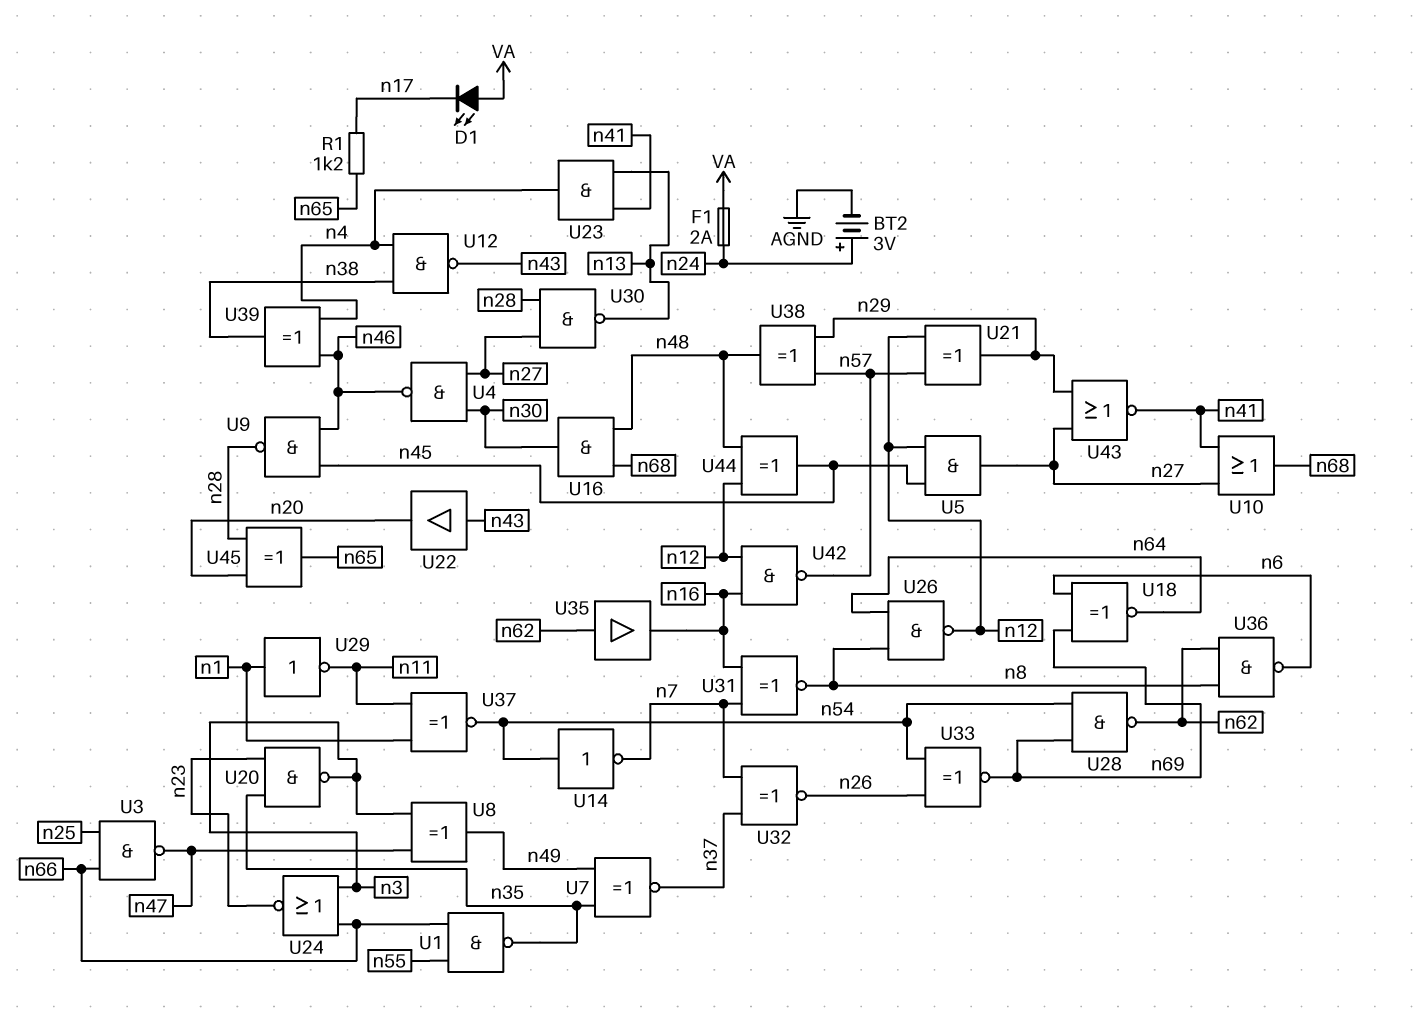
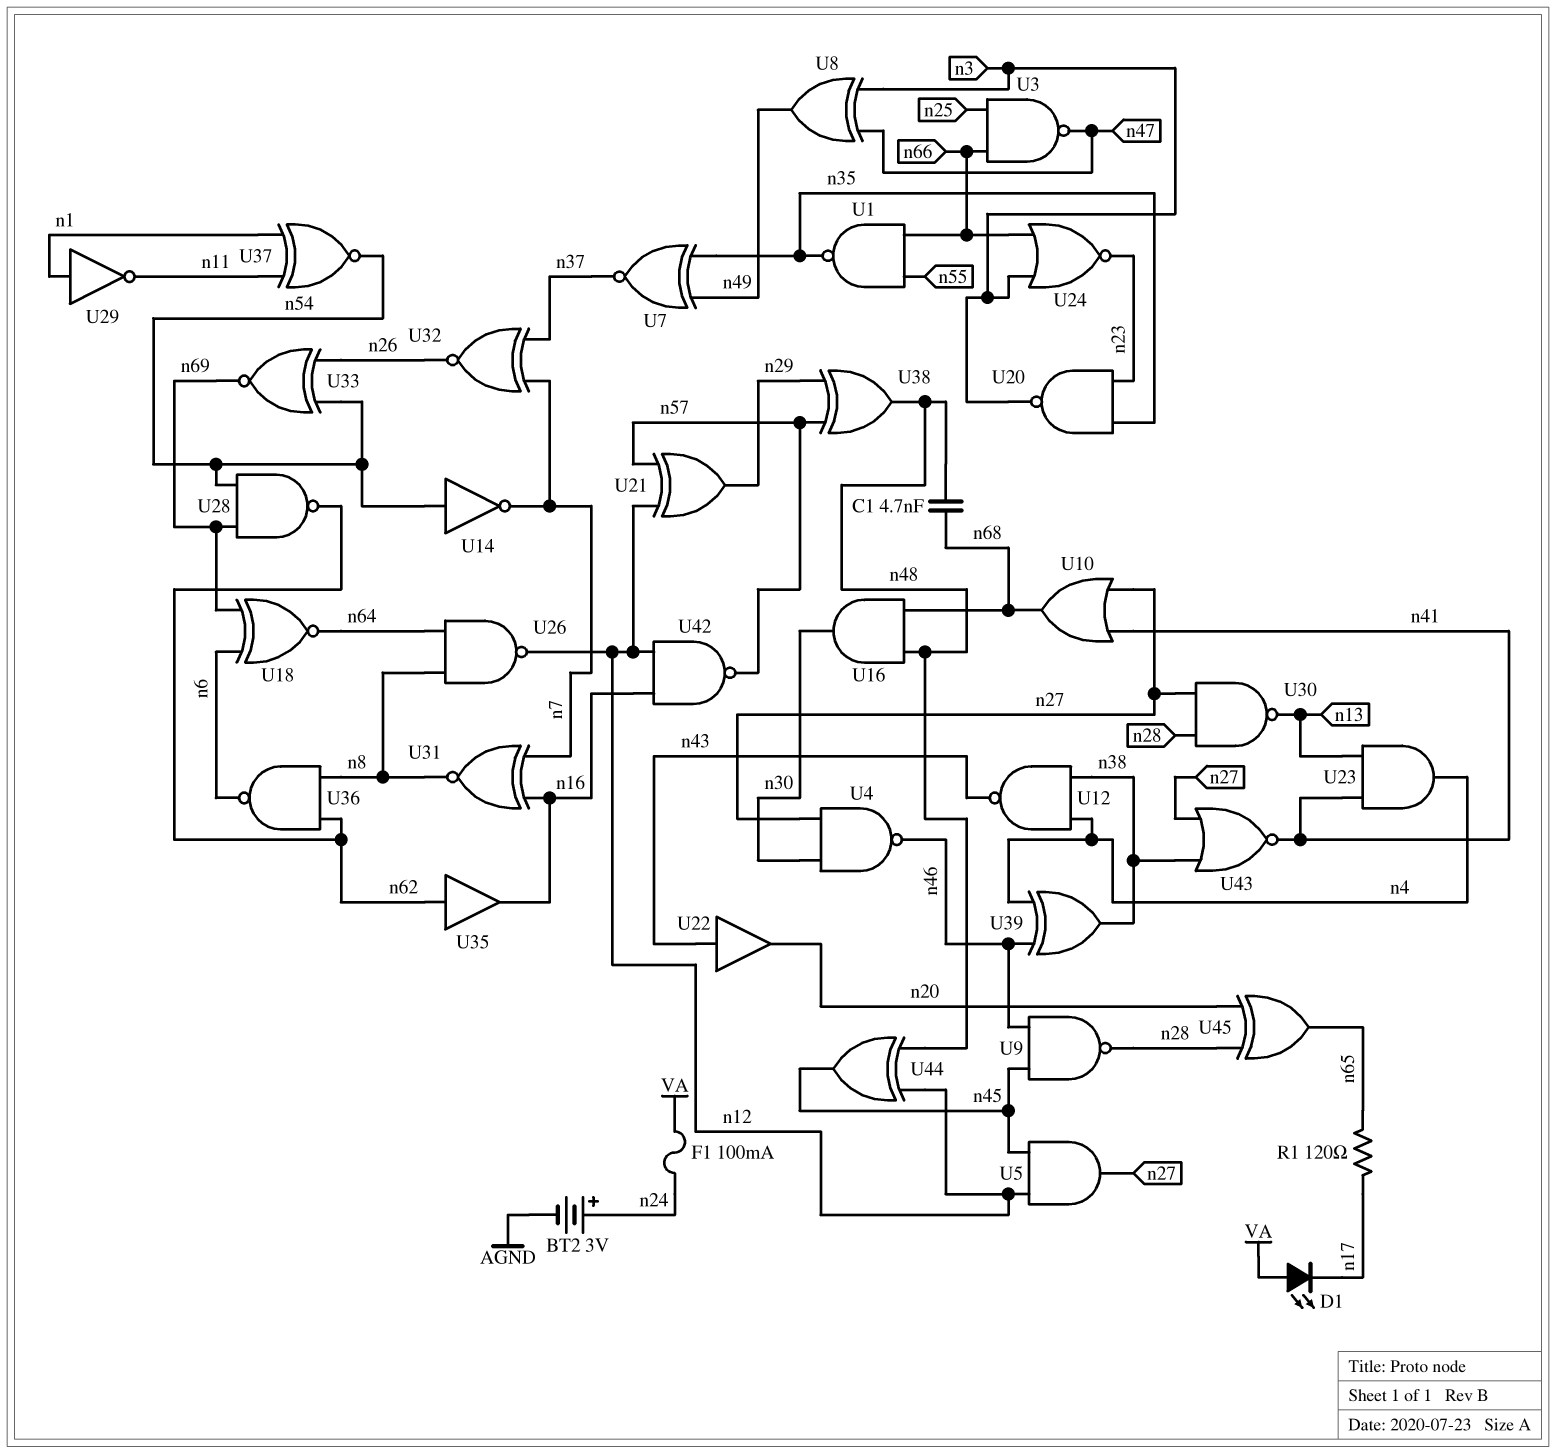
C1: none -> 4.7nF (n48, n68)
F1: 2A (VA, n24) -> 100mA (VA, n24)
R1: 1.2k (n17, n65) -> 120 (n17, n65)
U43: NOR (in n27, in n29, out n41) -> NOR (in n27, in n38, out n41)

